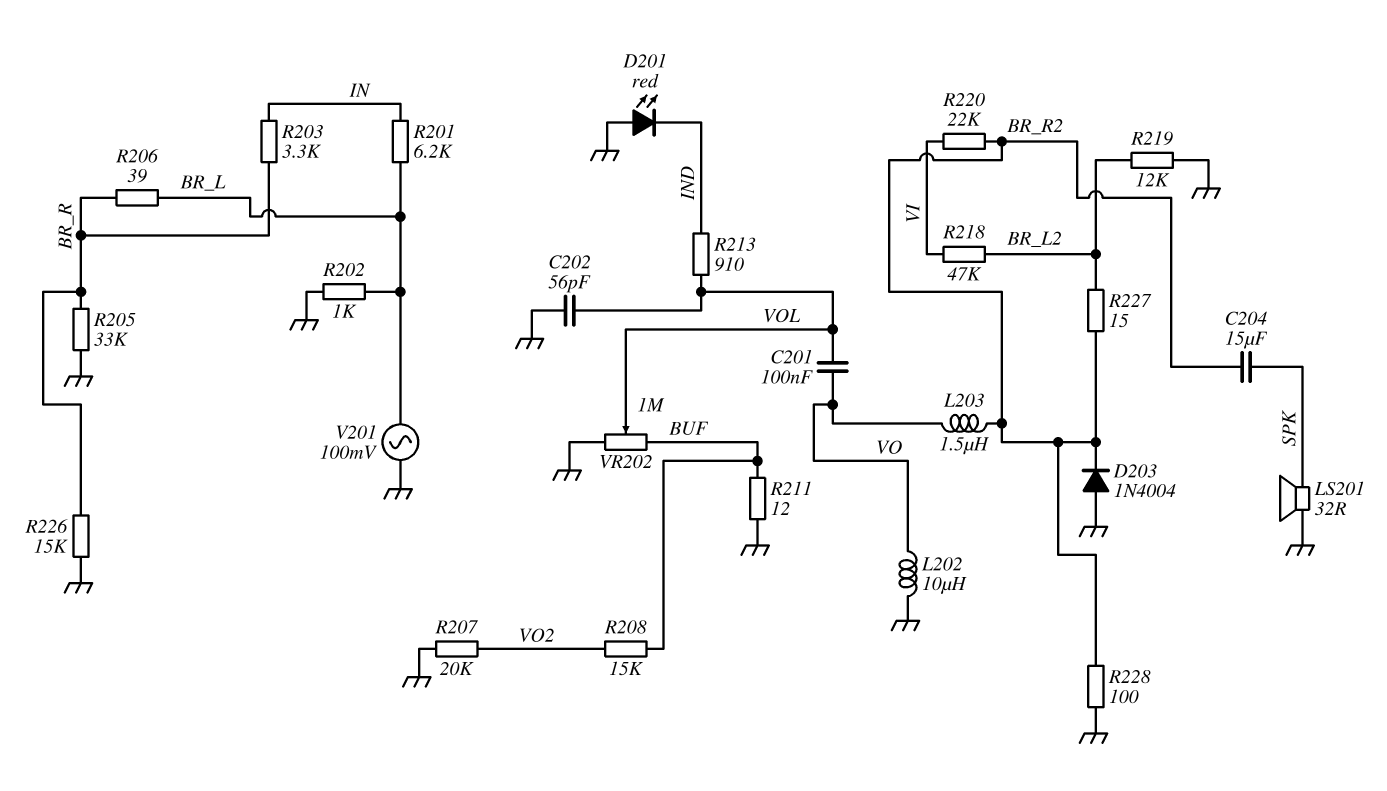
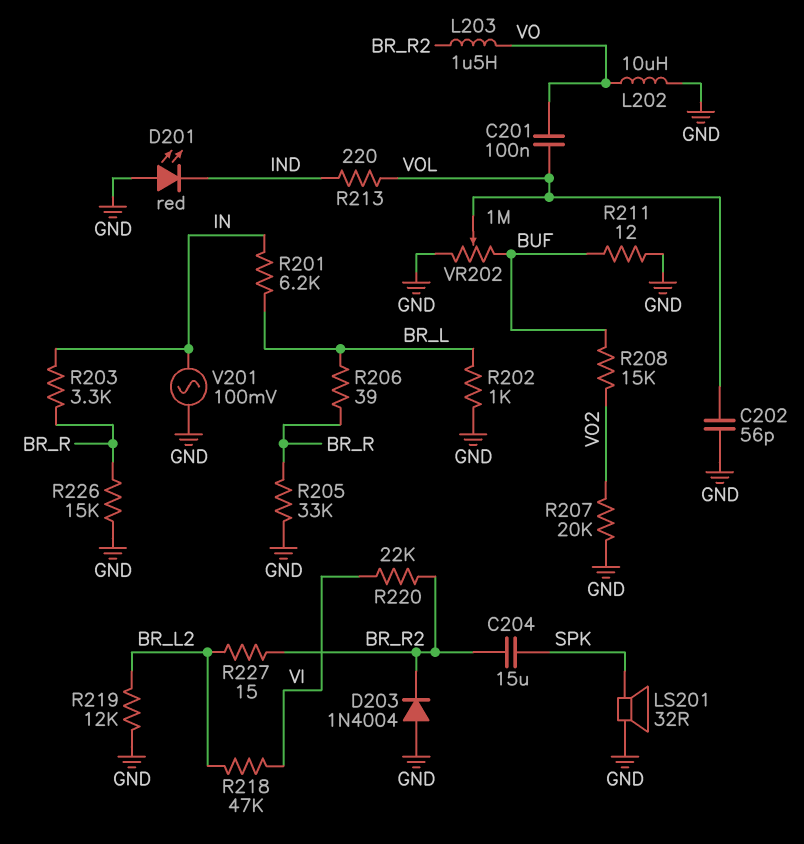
R213: 910 (IND, VOL) -> 220 (IND, VOL)
R228: 100 (BR_R2, GND) -> none
V201: AC 100mV (BR_L, GND) -> AC 100mV (GND, IN)

